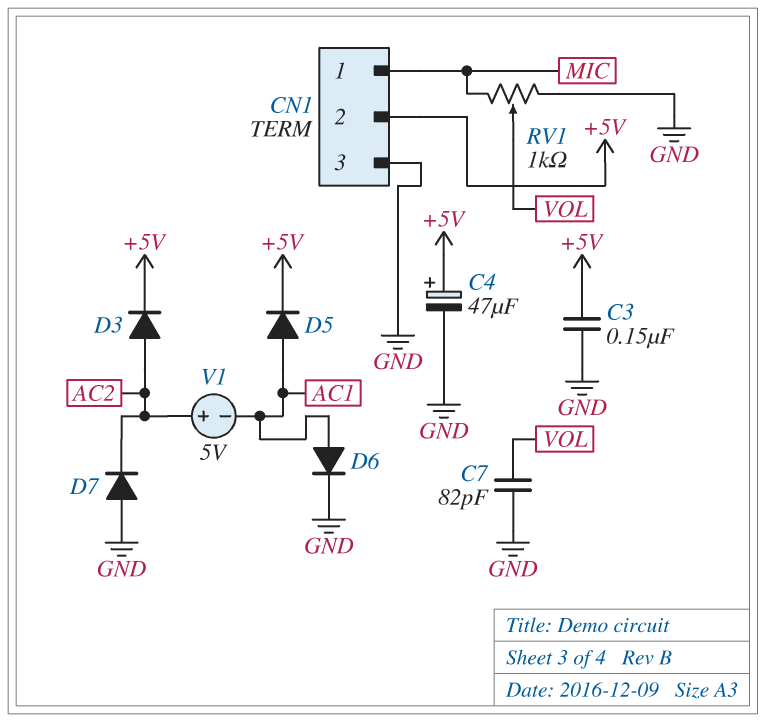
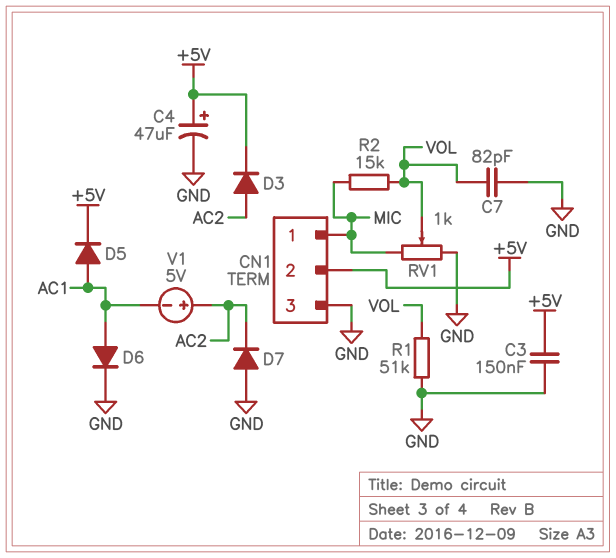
R1: none -> 51k (GND, VOL)
R2: none -> 15k (MIC, VOL)

